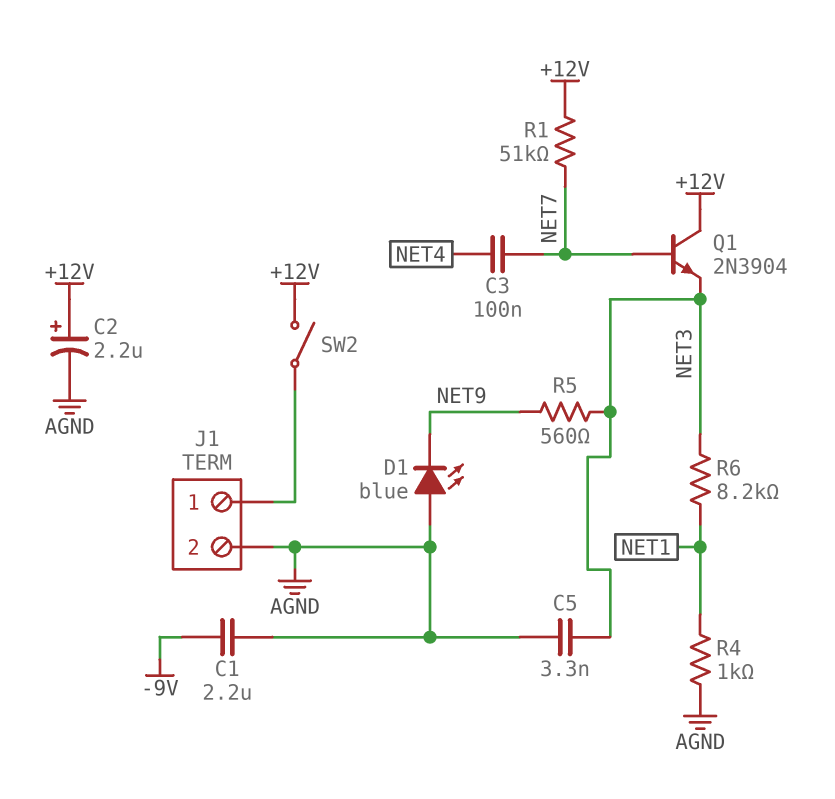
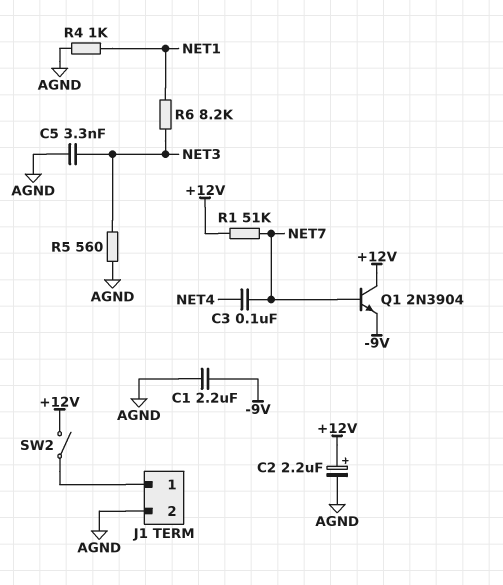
D1: LED blue (A AGND, K NET9) -> none
Q1: NPN 2N3904 (B NET7, C +12V, E NET3) -> NPN 2N3904 (B NET7, C +12V, E -9V)
R5: 560 (NET3, NET9) -> 560 (AGND, NET3)

